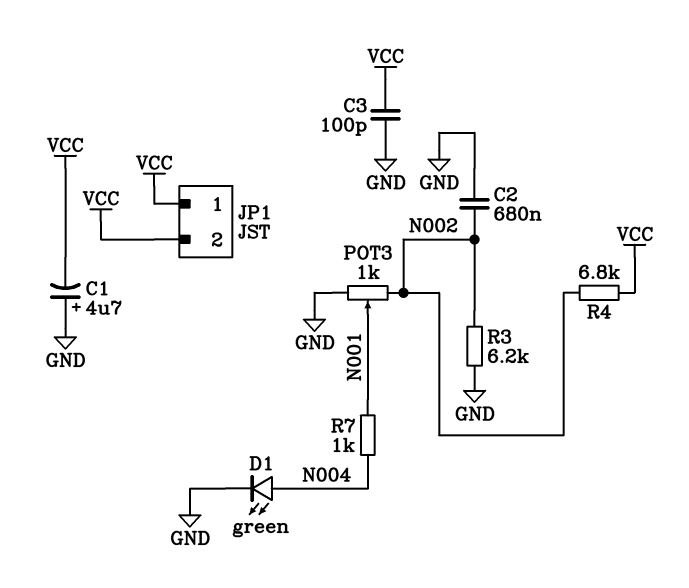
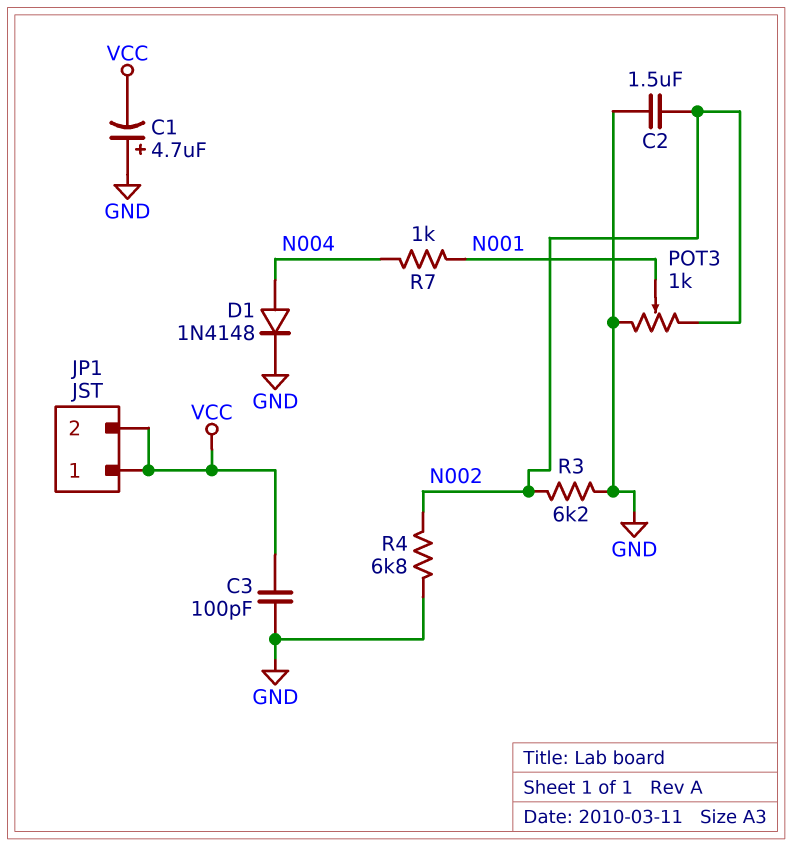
C2: 680nF (GND, N002) -> 1.5uF (GND, N002)
D1: LED green (A N004, K GND) -> diode 1N4148 (A N004, K GND)
R4: 6.8k (N002, VCC) -> 6.8k (GND, N002)

